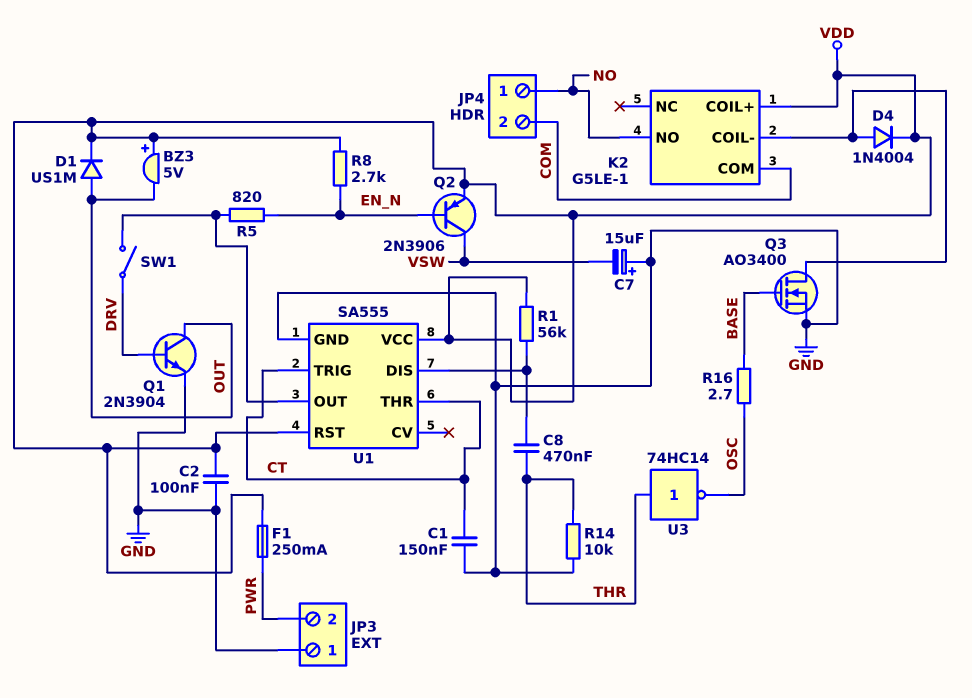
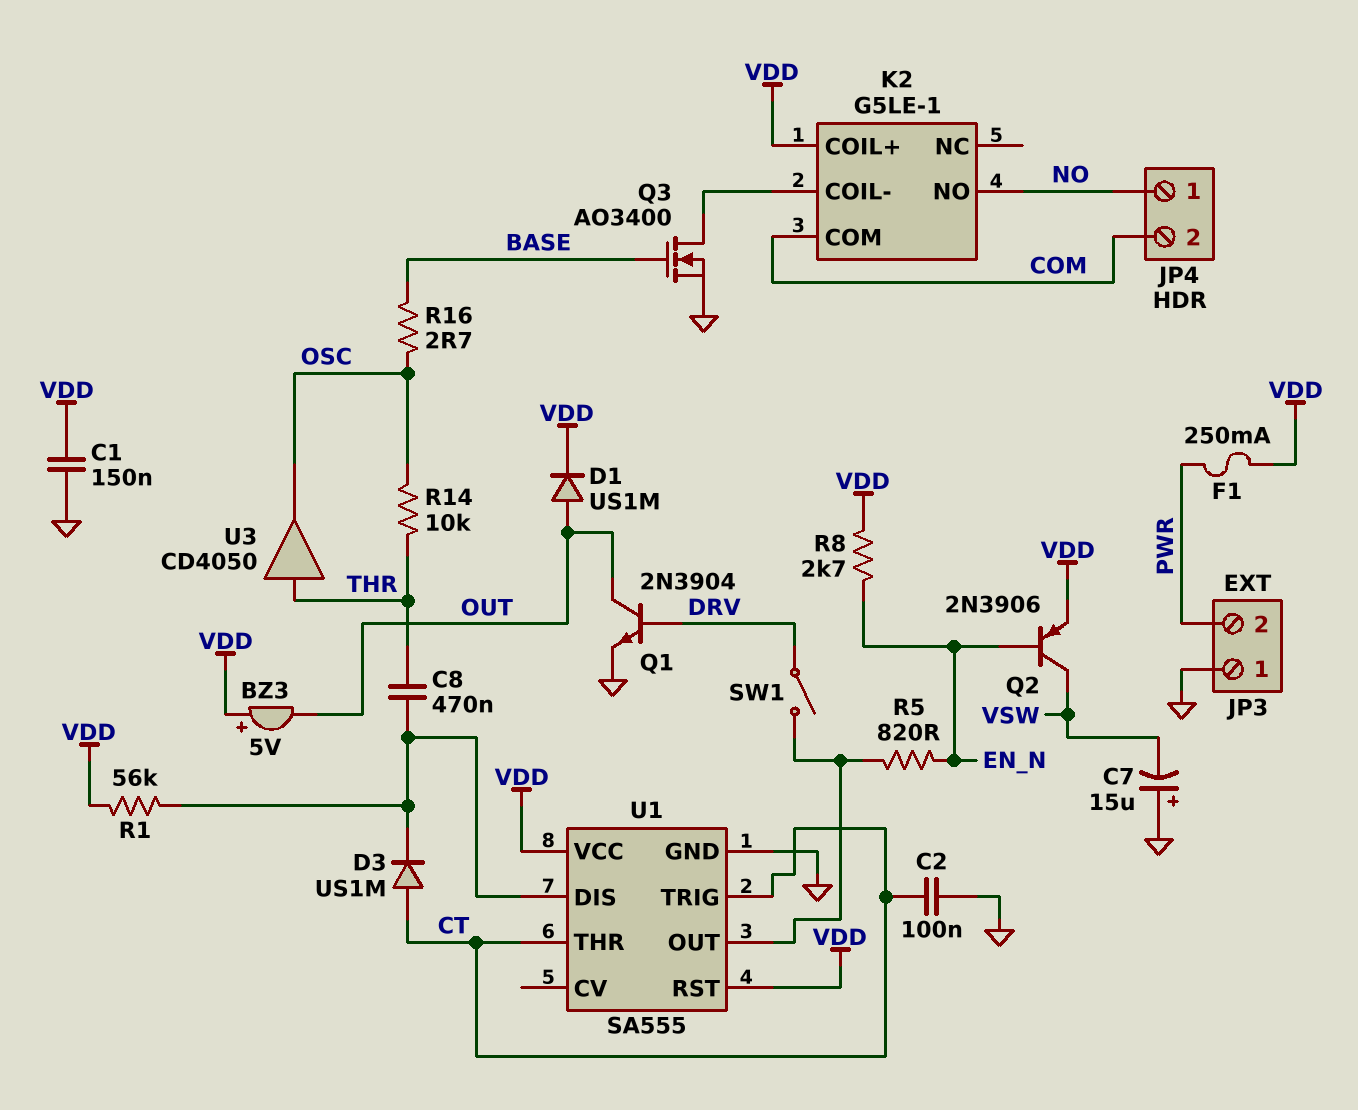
C1: 150nF (CT, GND) -> 150nF (GND, VDD)
C2: 100nF (GND, VDD) -> 100nF (CT, GND)
D3: none -> diode US1M (A CT, K U1/DIS)
D4: diode 1N4004 (A K2/COIL-, K VDD) -> none
R14: 10k (GND, THR) -> 10k (OSC, THR)
U3: NOT 74HC14 (in THR, out OSC) -> buffer CD4050 (in THR, out OSC)

